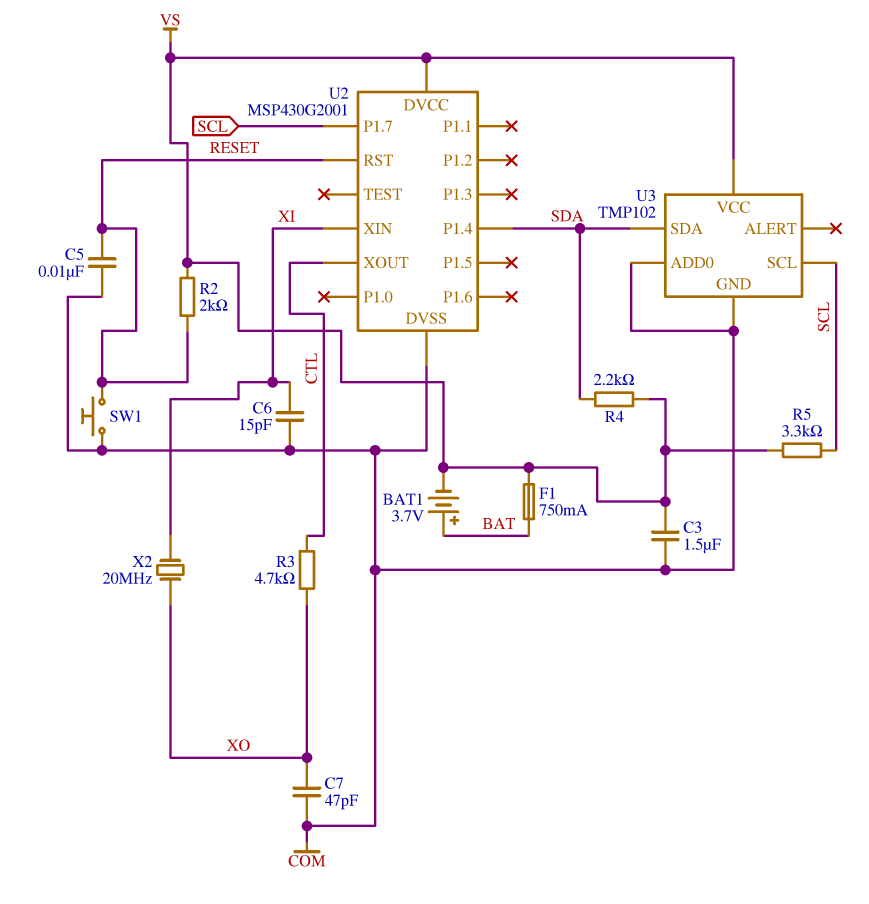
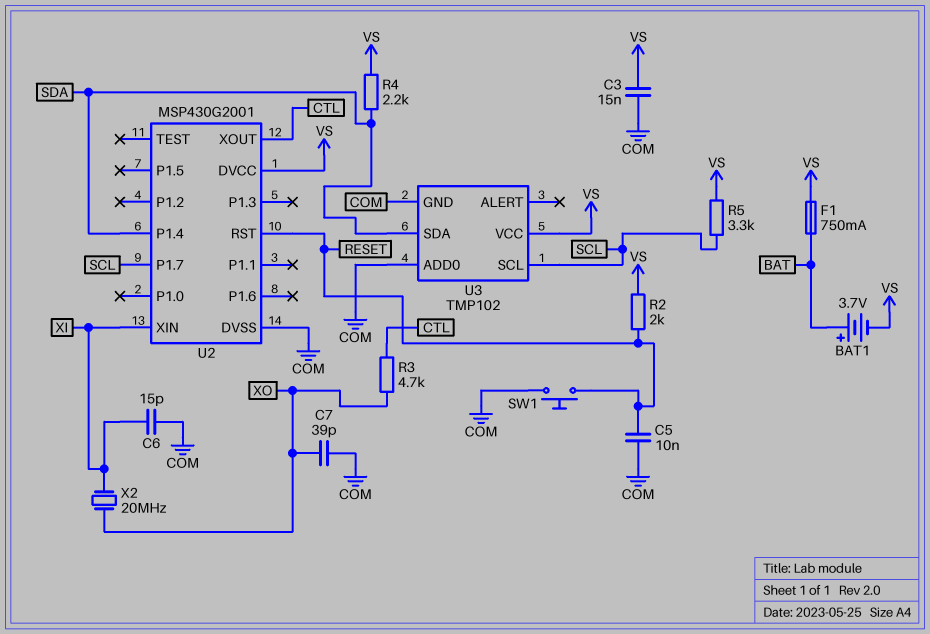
C3: 1.5uF (COM, VS) -> 15nF (COM, VS)
C7: 47pF (COM, XO) -> 39pF (COM, XO)

